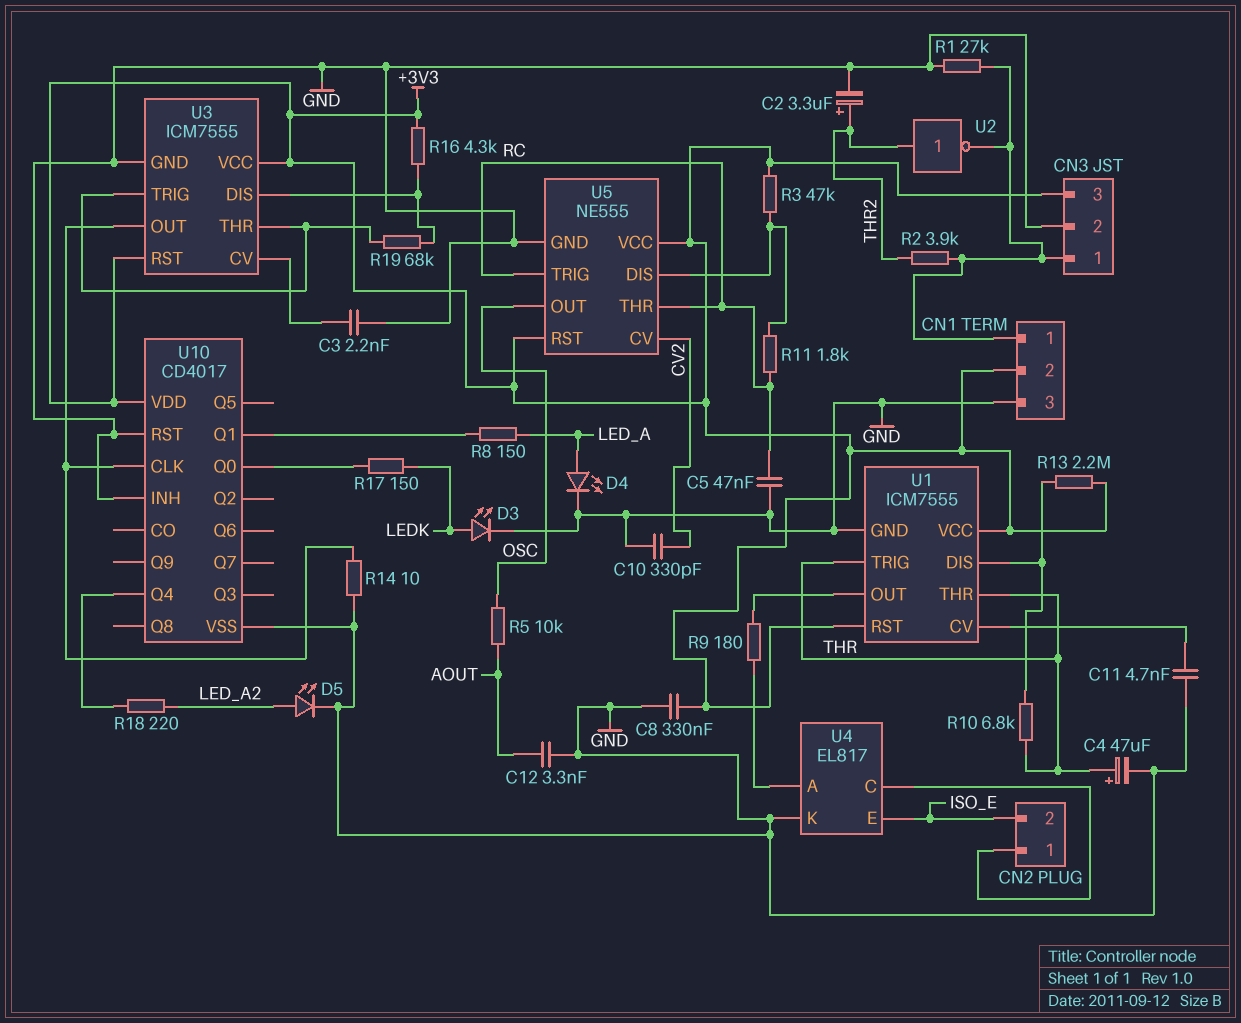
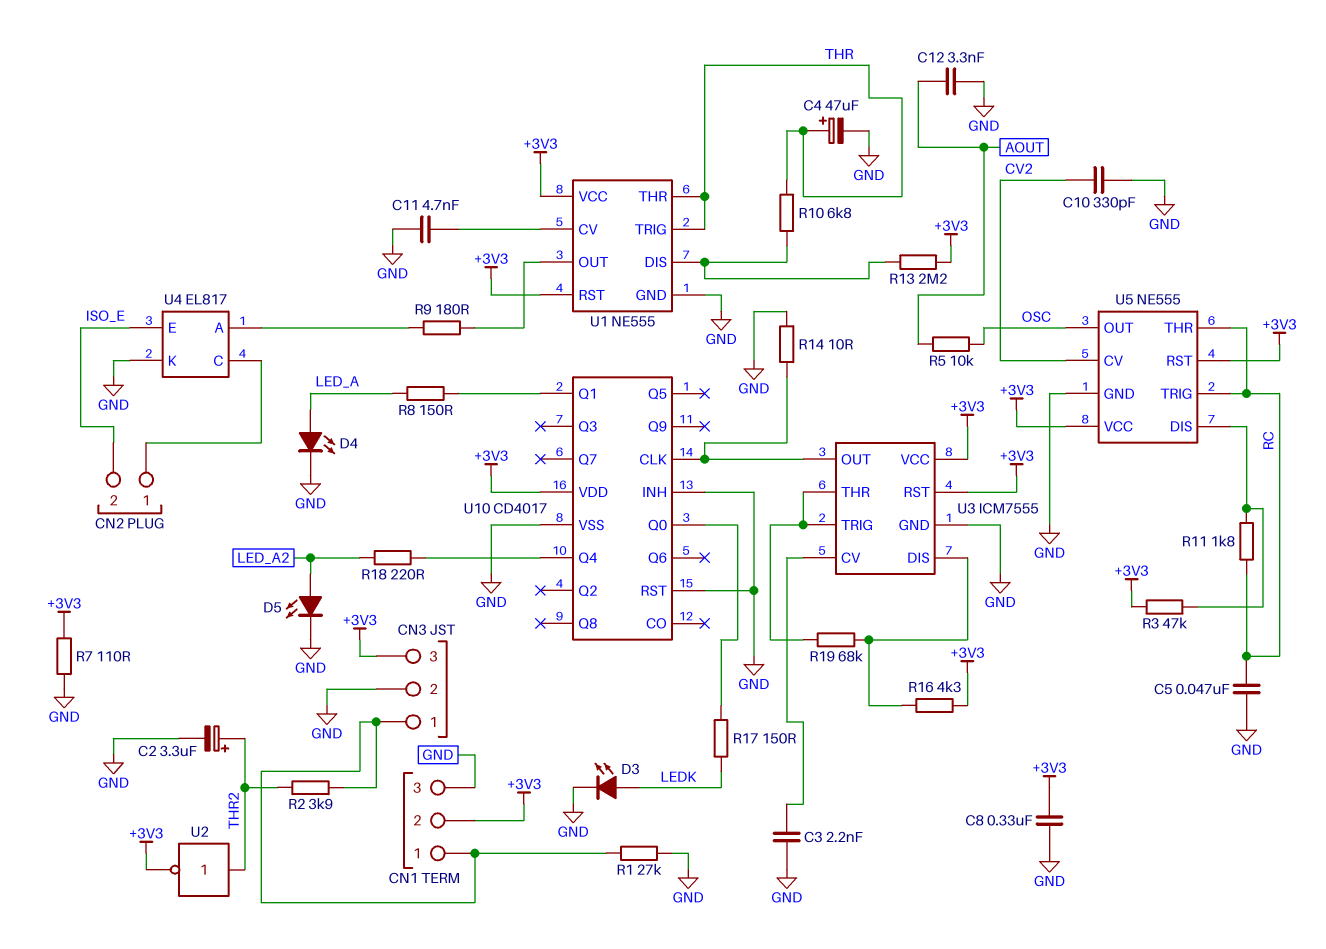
R7: none -> 110 (+3V3, GND)
U1: ICM7555 -> NE555
U2: NOT (in THR2, out CN1/1) -> NOT (in THR2, out +3V3)

